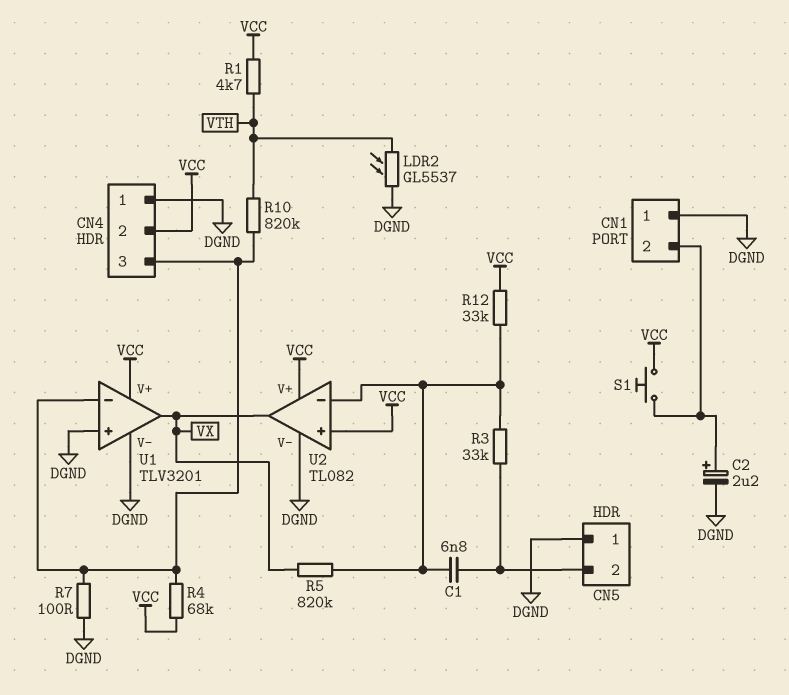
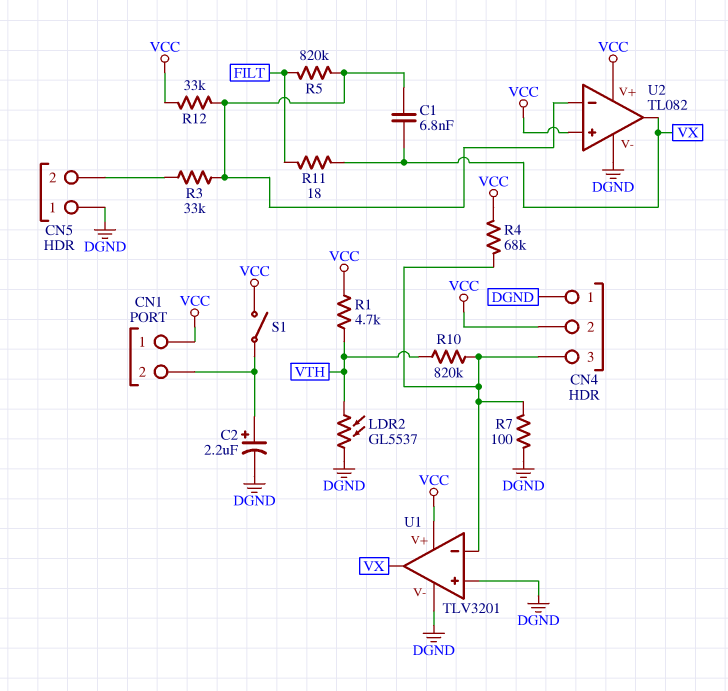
C1: 6.8nF (CN5/2, U2/in-) -> 6.8nF (U2/in-, VX)
CN1 pin 1: DGND -> VCC
R5: 820k (U2/in-, VX) -> 820k (FILT, U2/in-)
R11: none -> 18 (FILT, VX)
S1: button (CN1/2, VCC) -> switch (CN1/2, VCC)

